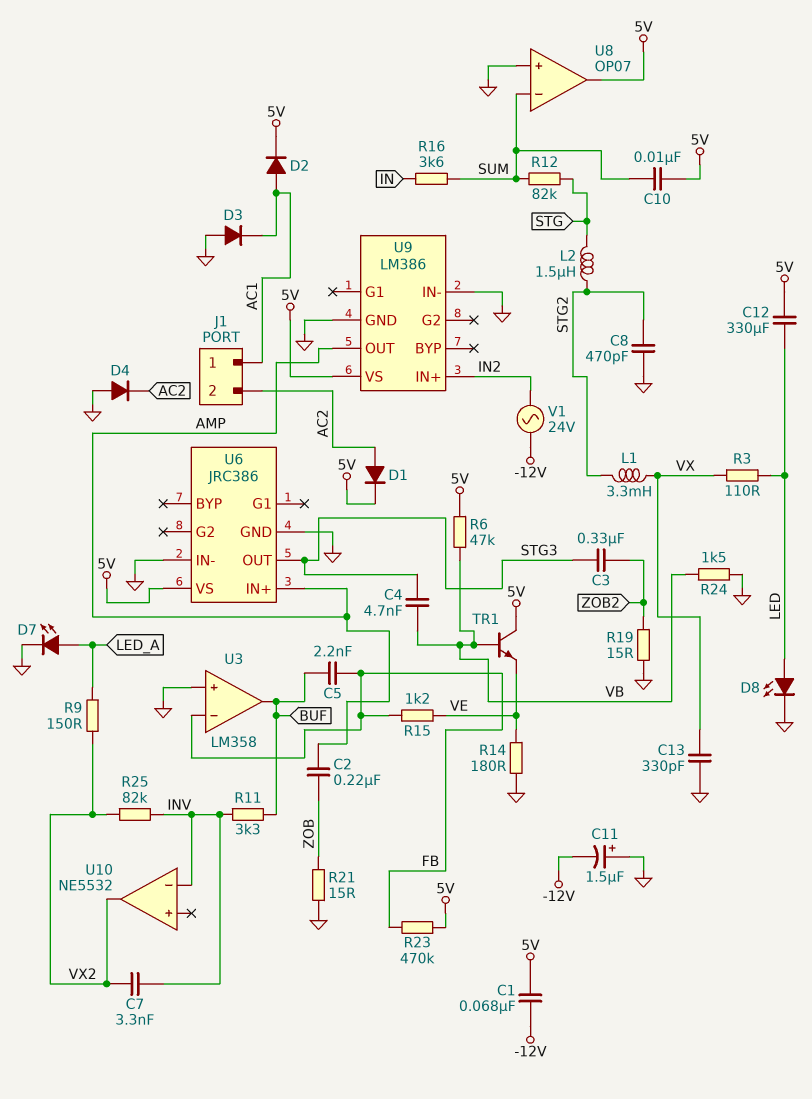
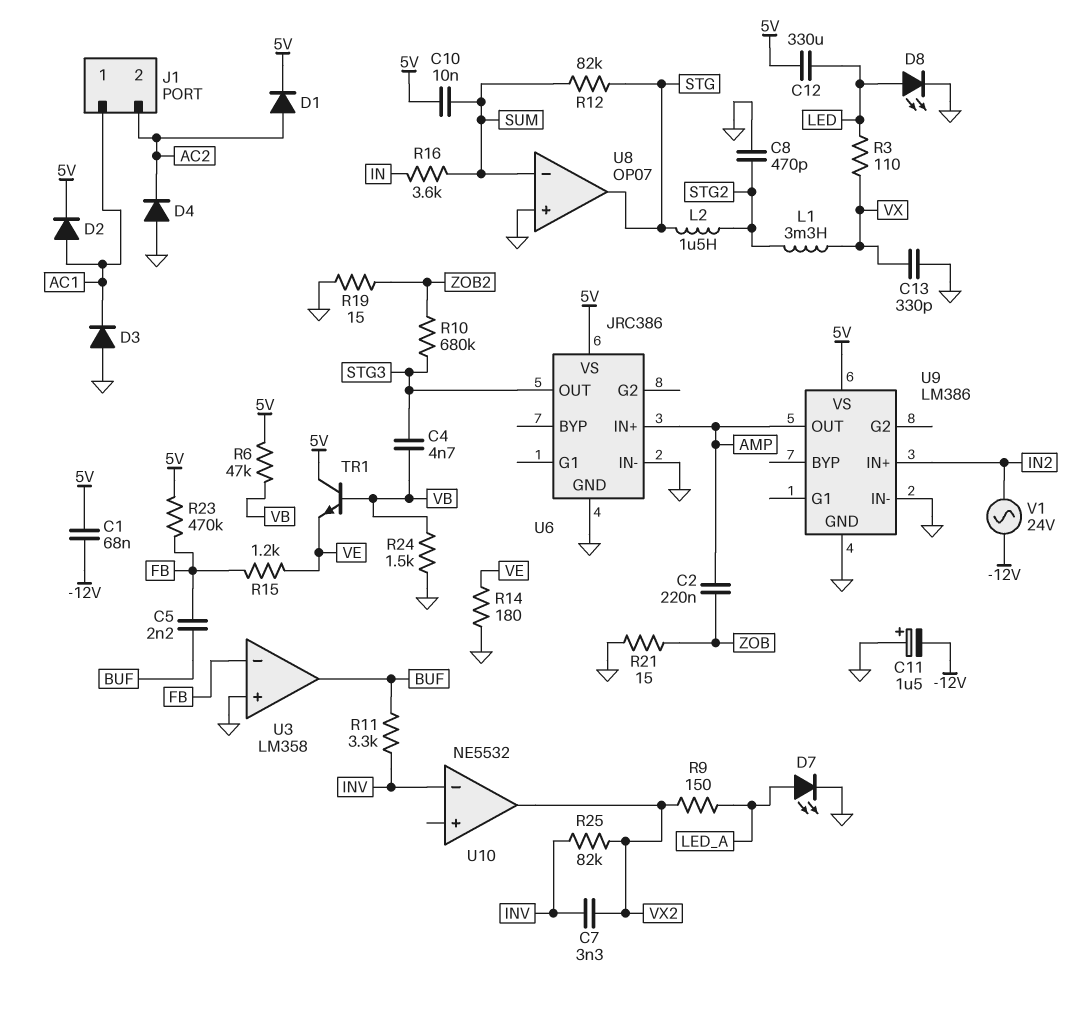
C3: 330nF (STG3, ZOB2) -> none
R10: none -> 680k (STG3, ZOB2)
U8 pin out: 5V -> STG

